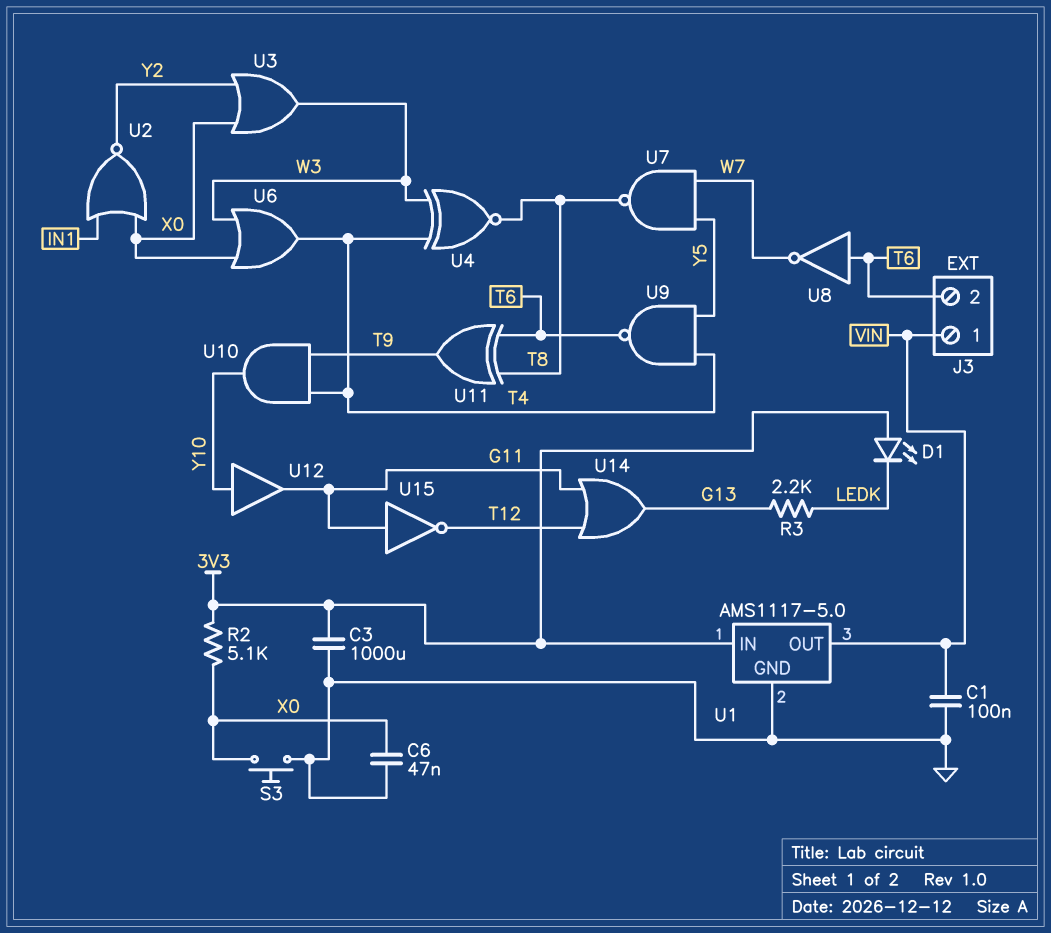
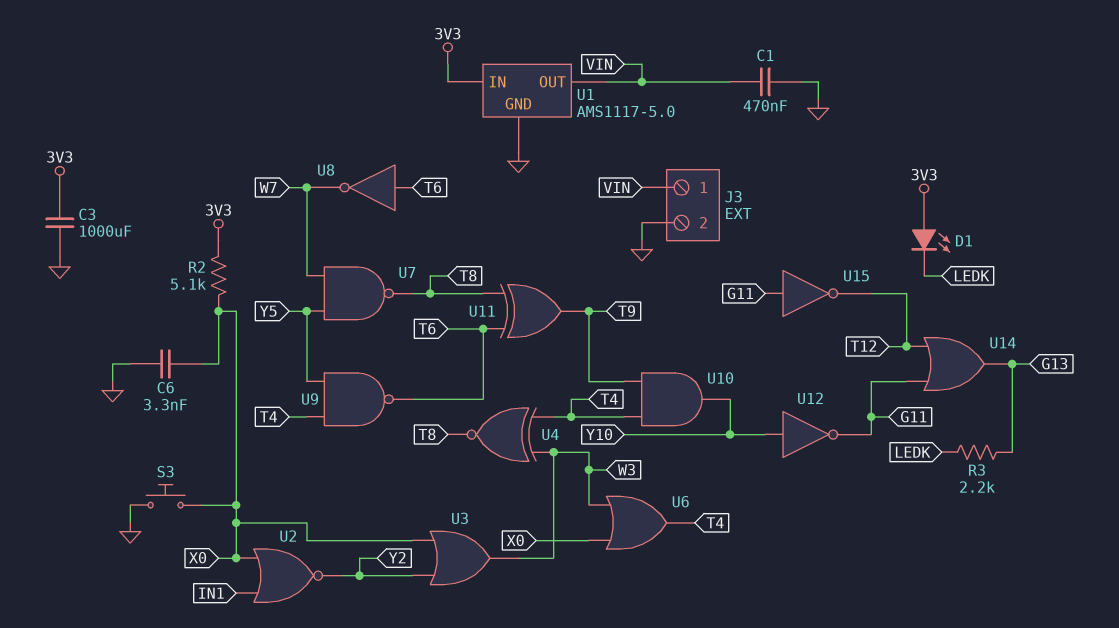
C1: 100nF (GND, VIN) -> 470nF (GND, VIN)
C6: 47nF (GND, X0) -> 3.3nF (GND, X0)
J3 pin 2: T6 -> GND
U12: buffer (in Y10, out G11) -> NOT (in Y10, out G11)

